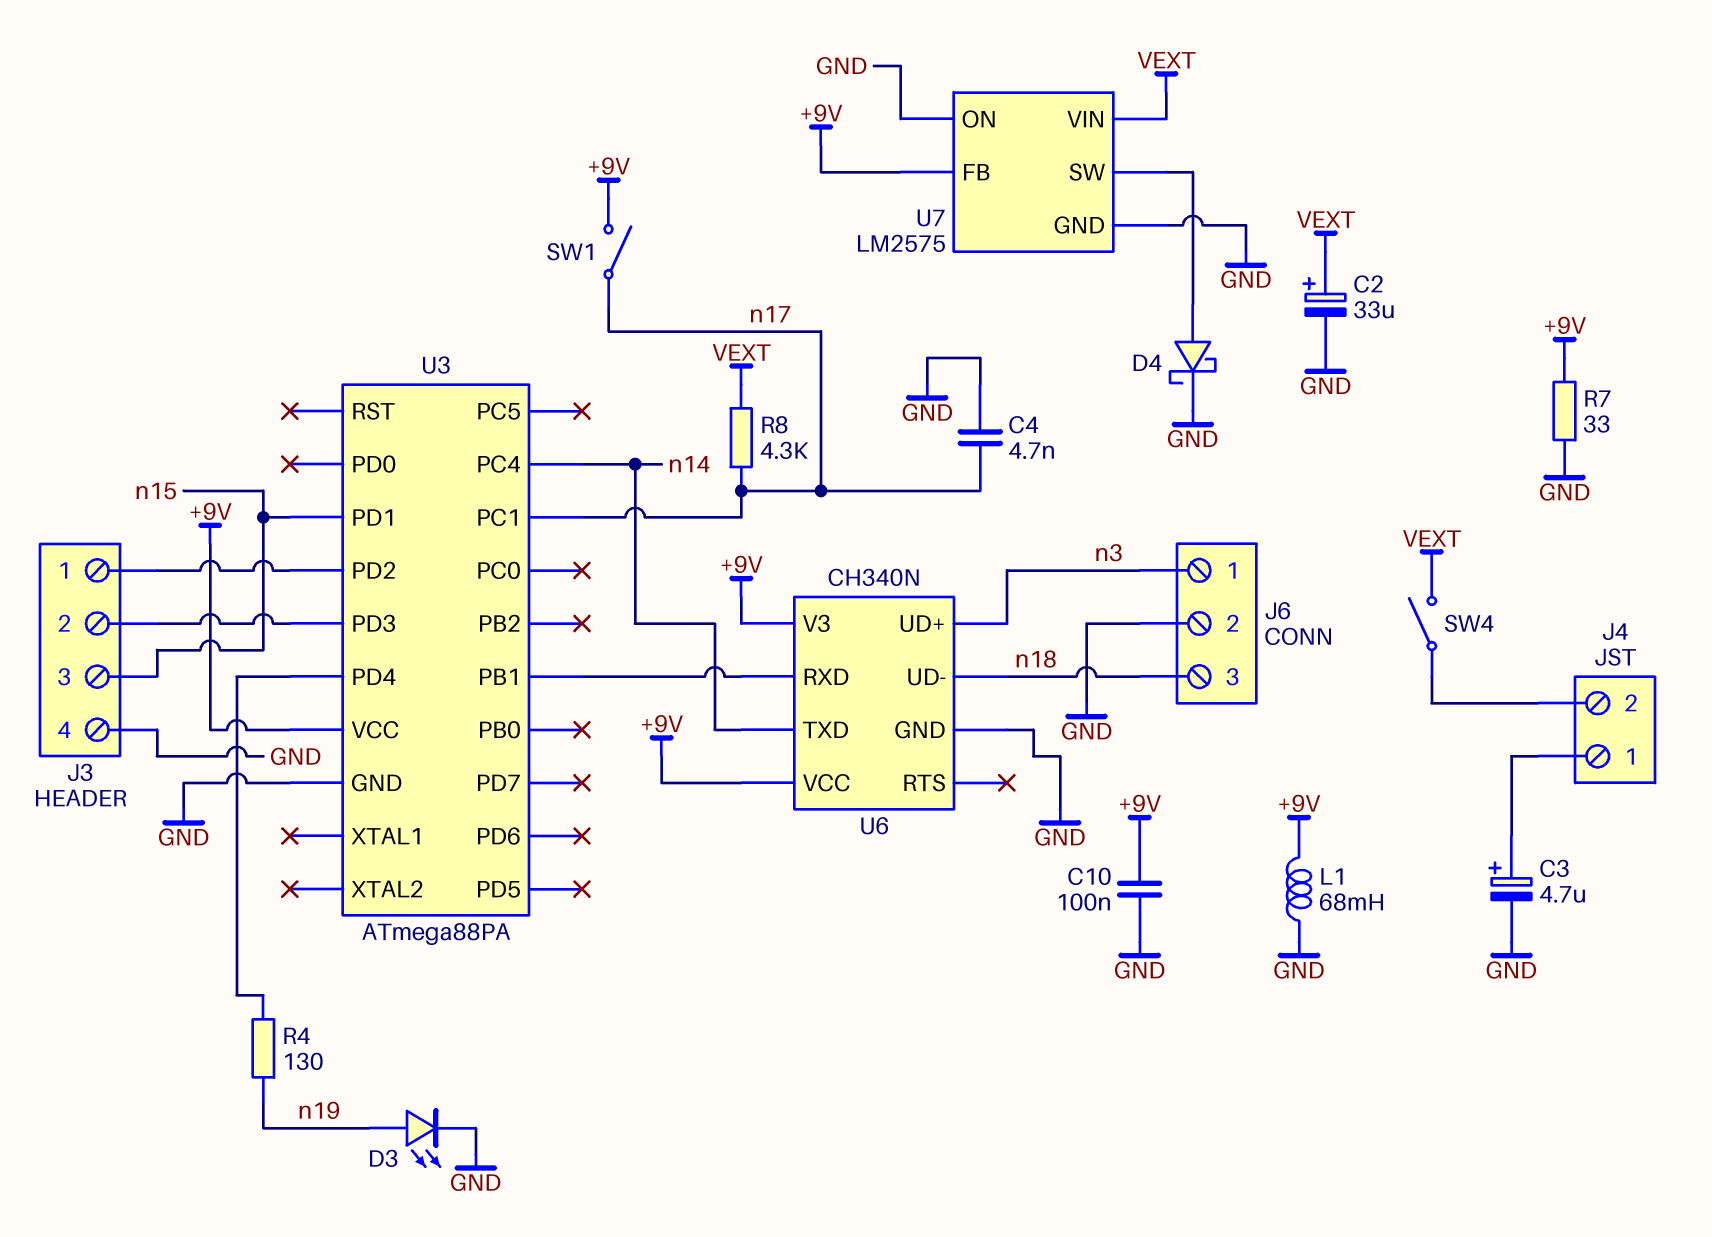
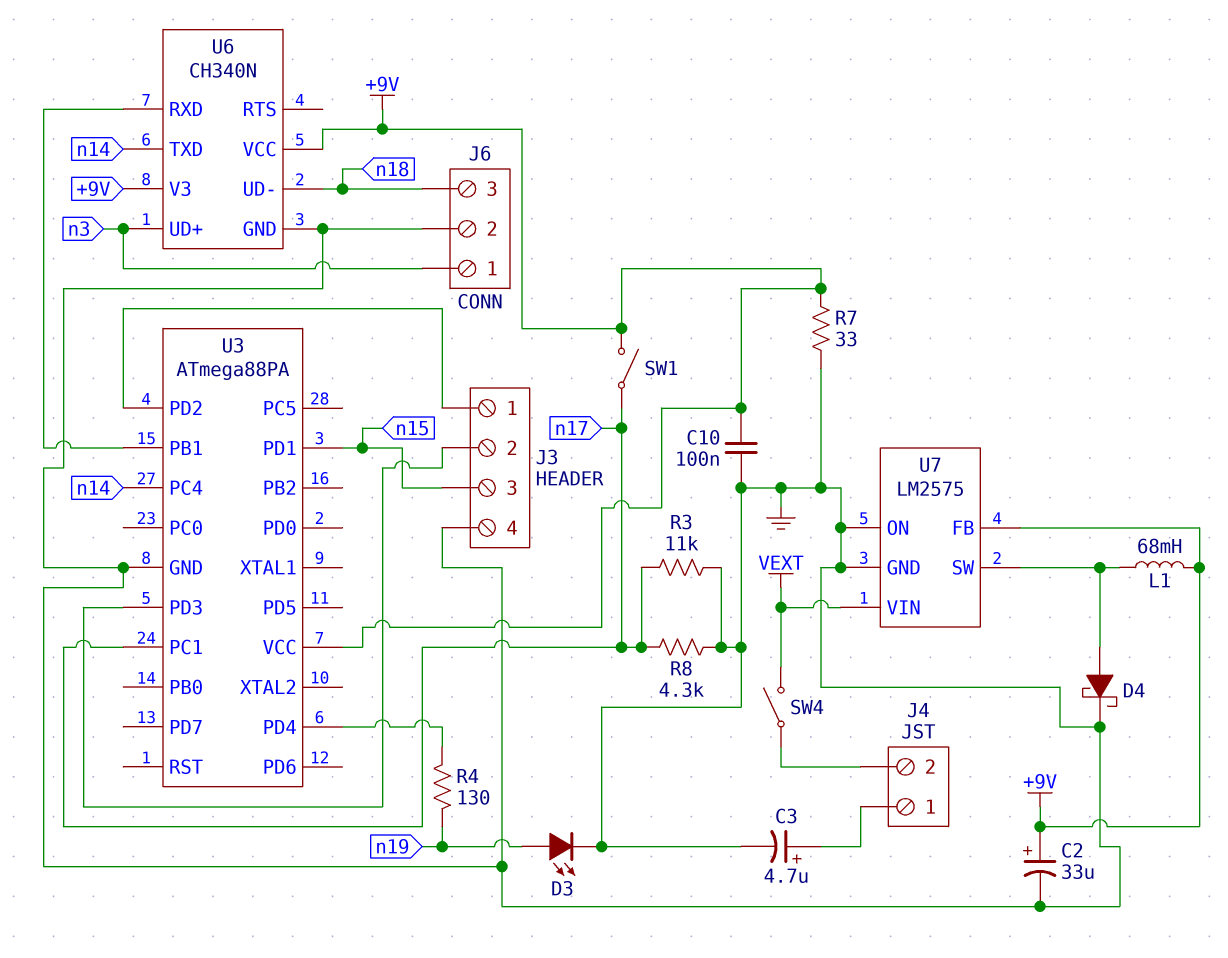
C2: 33uF (plus VEXT, minus GND) -> 33uF (plus +9V, minus GND)
C4: 4.7nF (GND, n17) -> none
L1: 68mH (+9V, GND) -> 68mH (+9V, U7/SW)
R3: none -> 11k (GND, n17)
R8: 4.3k (VEXT, n17) -> 4.3k (GND, n17)

